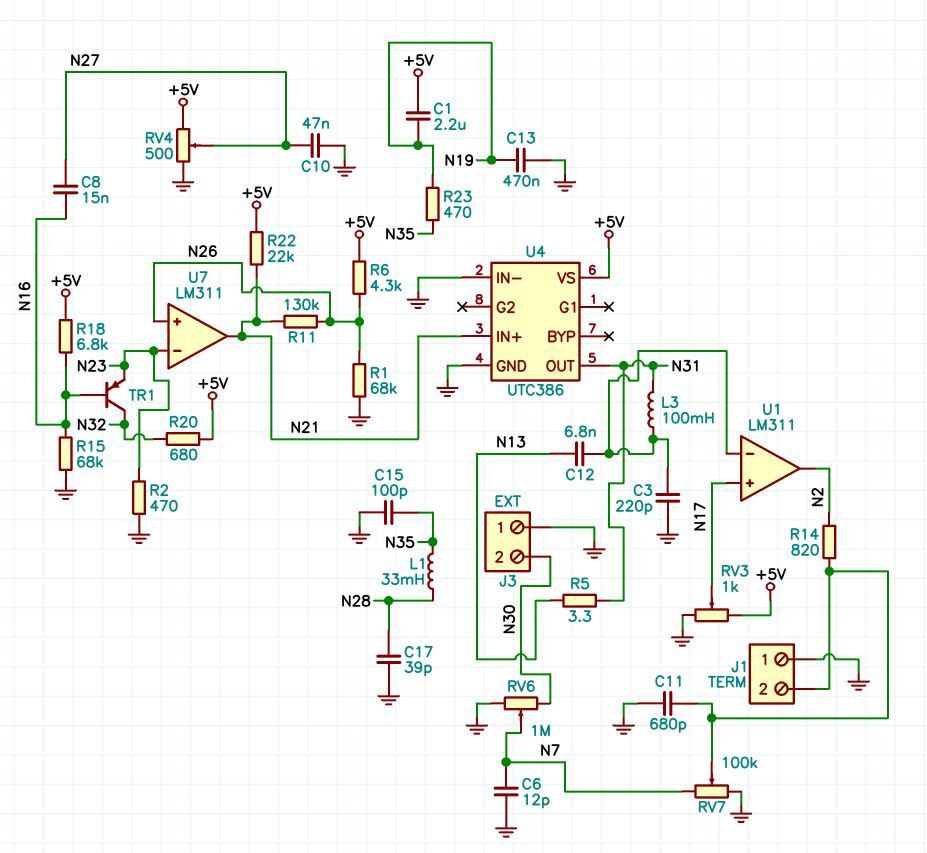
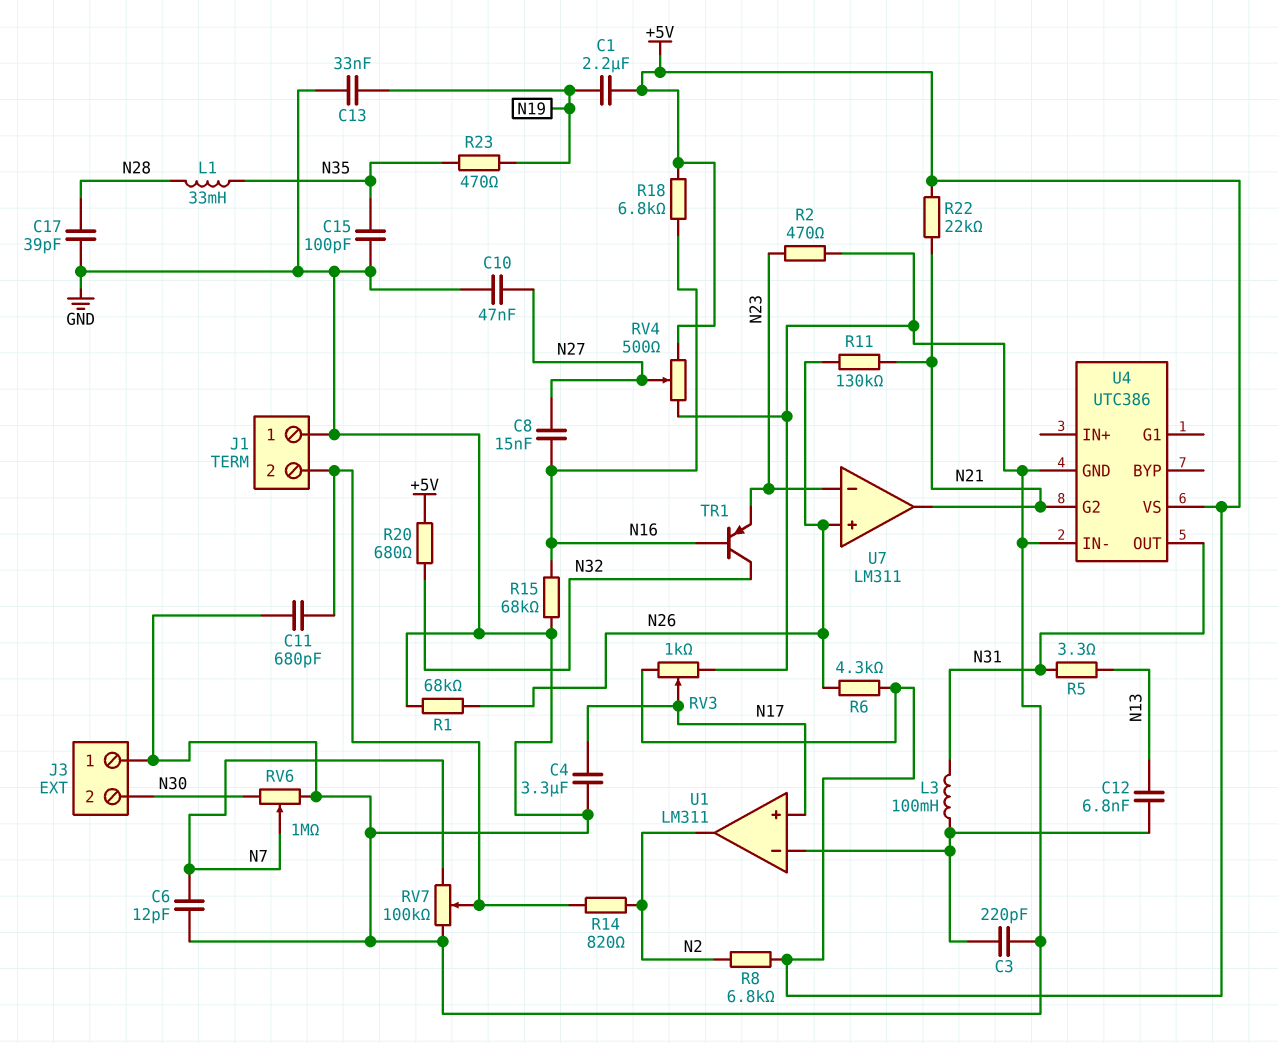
C4: none -> 3.3uF (GND, N17)
C13: 470nF (GND, N19) -> 33nF (GND, N19)
R8: none -> 6.8k (+5V, N2)
U4 pin G2: none -> N21
U4 pin IN+: N21 -> none

